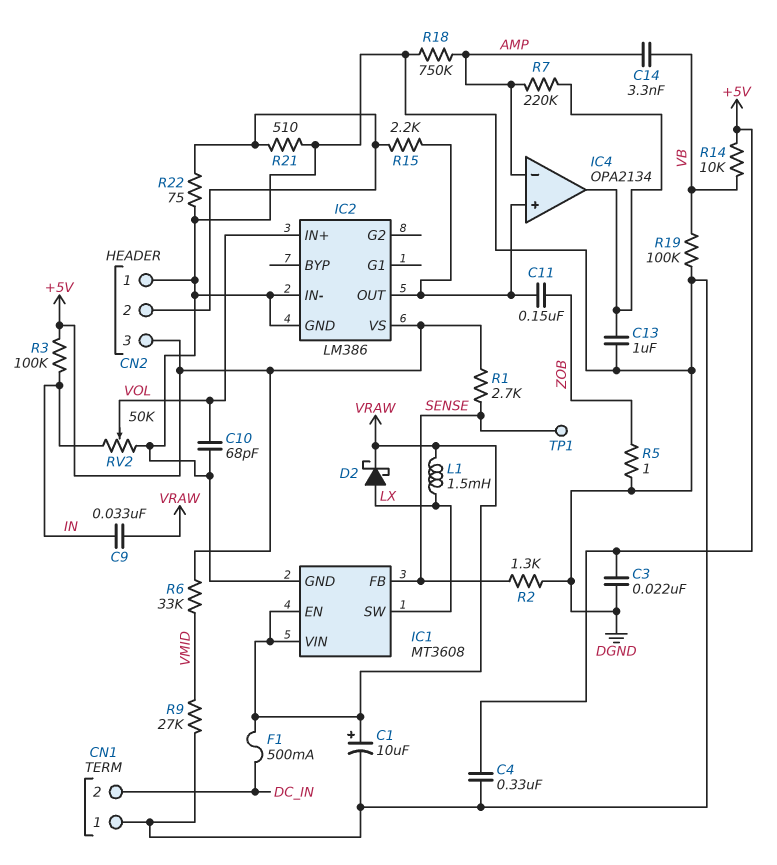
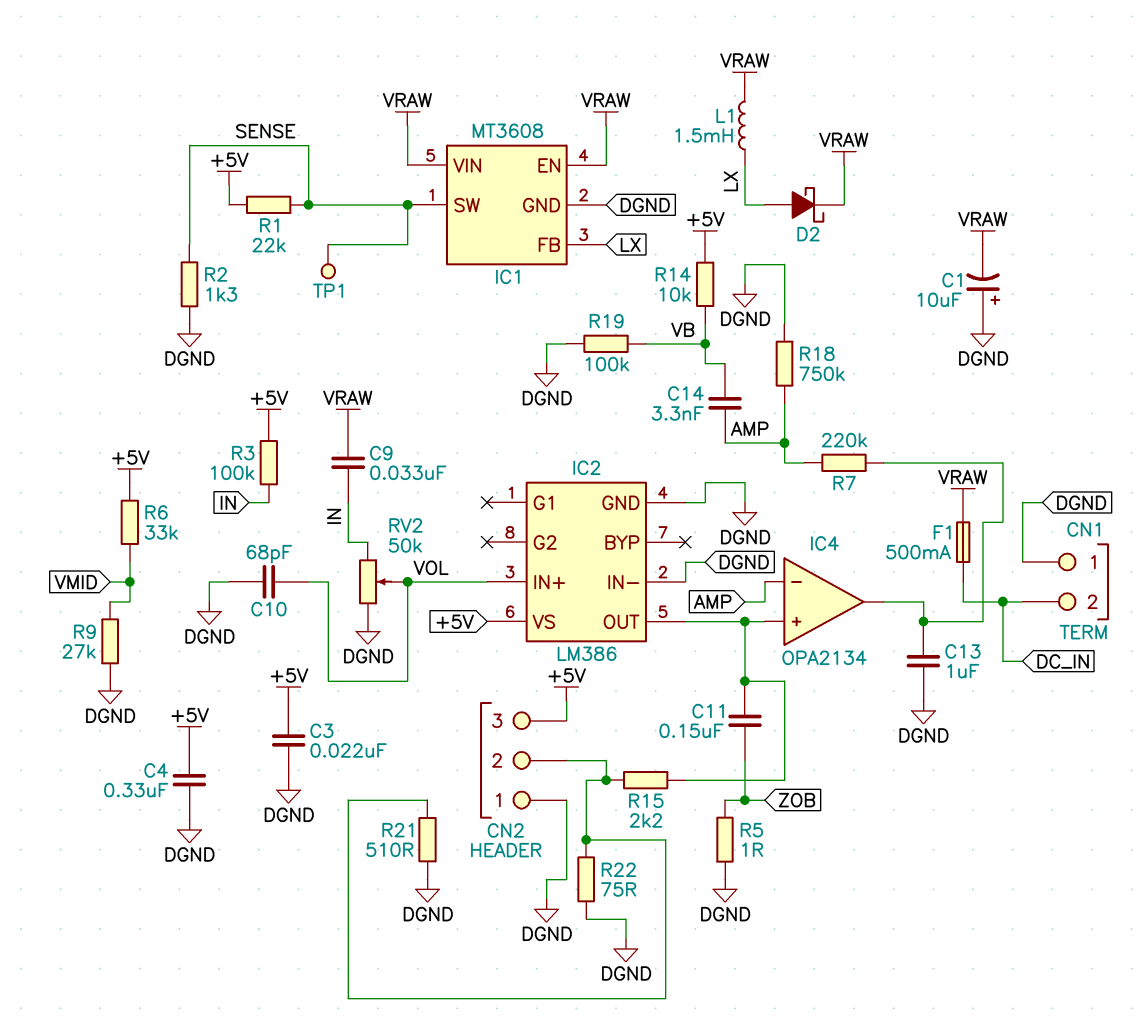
C1: 10uF (plus VRAW, minus DGND) -> 10uF (plus DGND, minus VRAW)
IC1 pin FB: SENSE -> LX
IC1 pin SW: LX -> SENSE
R1: 2.7k (+5V, SENSE) -> 22k (+5V, SENSE)

